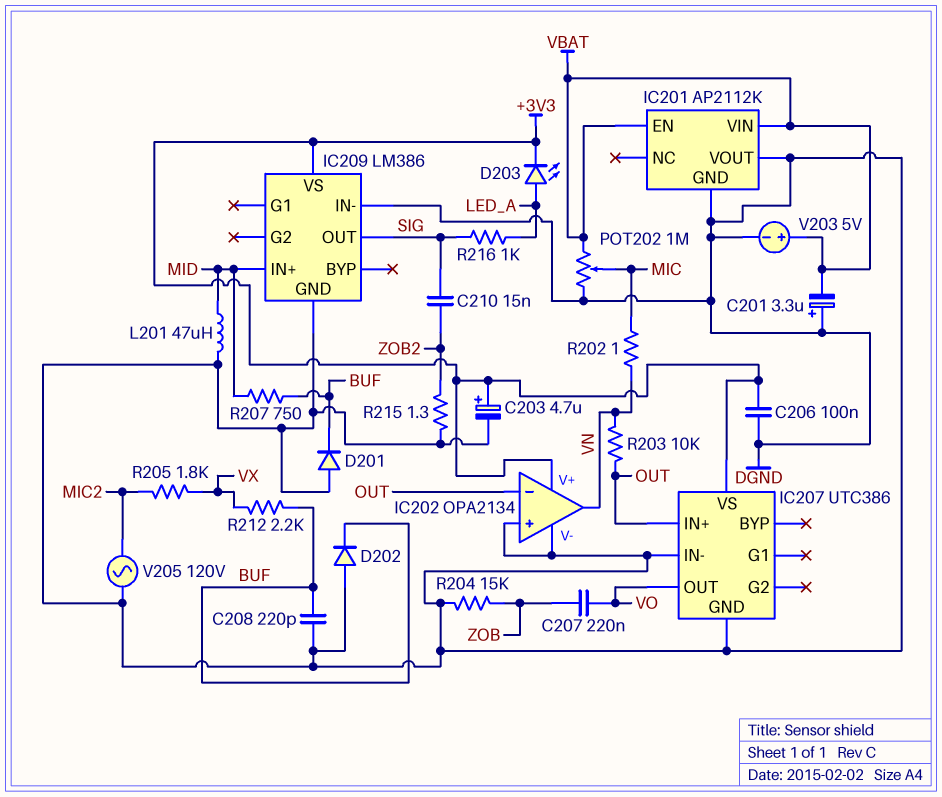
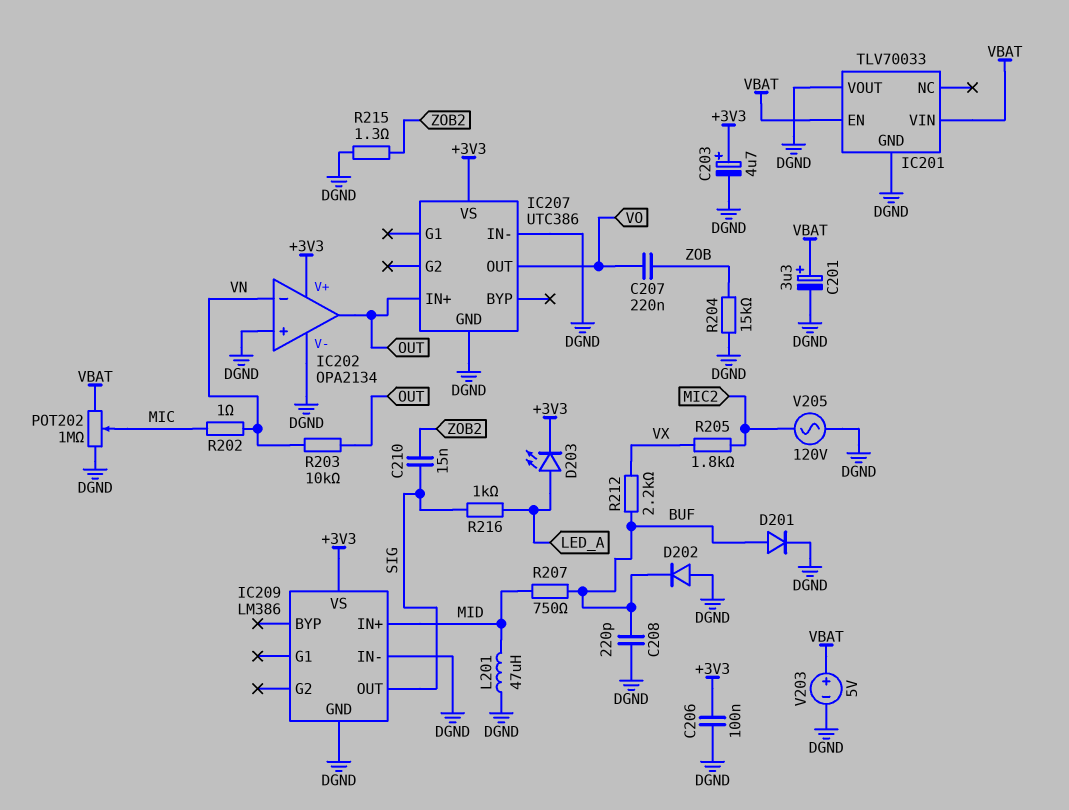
C201: 3.3uF (plus DGND, minus VBAT) -> 3.3uF (plus VBAT, minus DGND)
D201: diode (A DGND, K BUF) -> diode (A BUF, K DGND)
IC201: AP2112K -> TLV70033
IC202 pin in-: OUT -> VN
IC202 pin out: VN -> OUT

